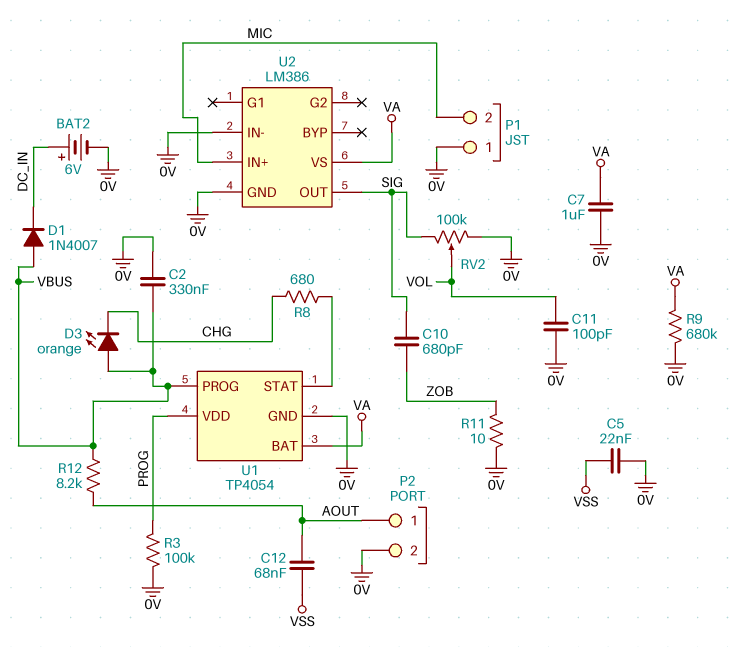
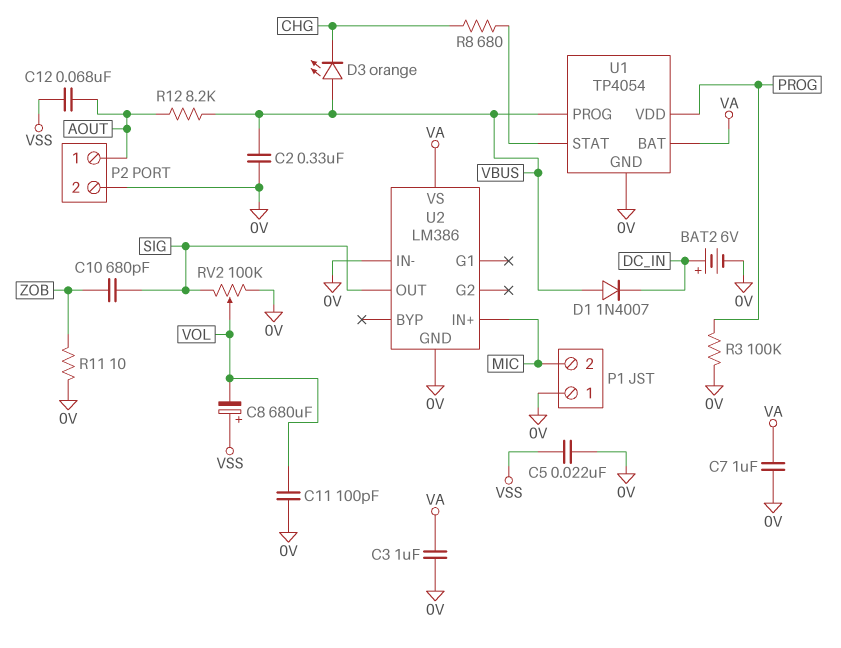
C3: none -> 1uF (0V, VA)
C8: none -> 680uF (plus VSS, minus VOL)
R9: 680k (0V, VA) -> none

